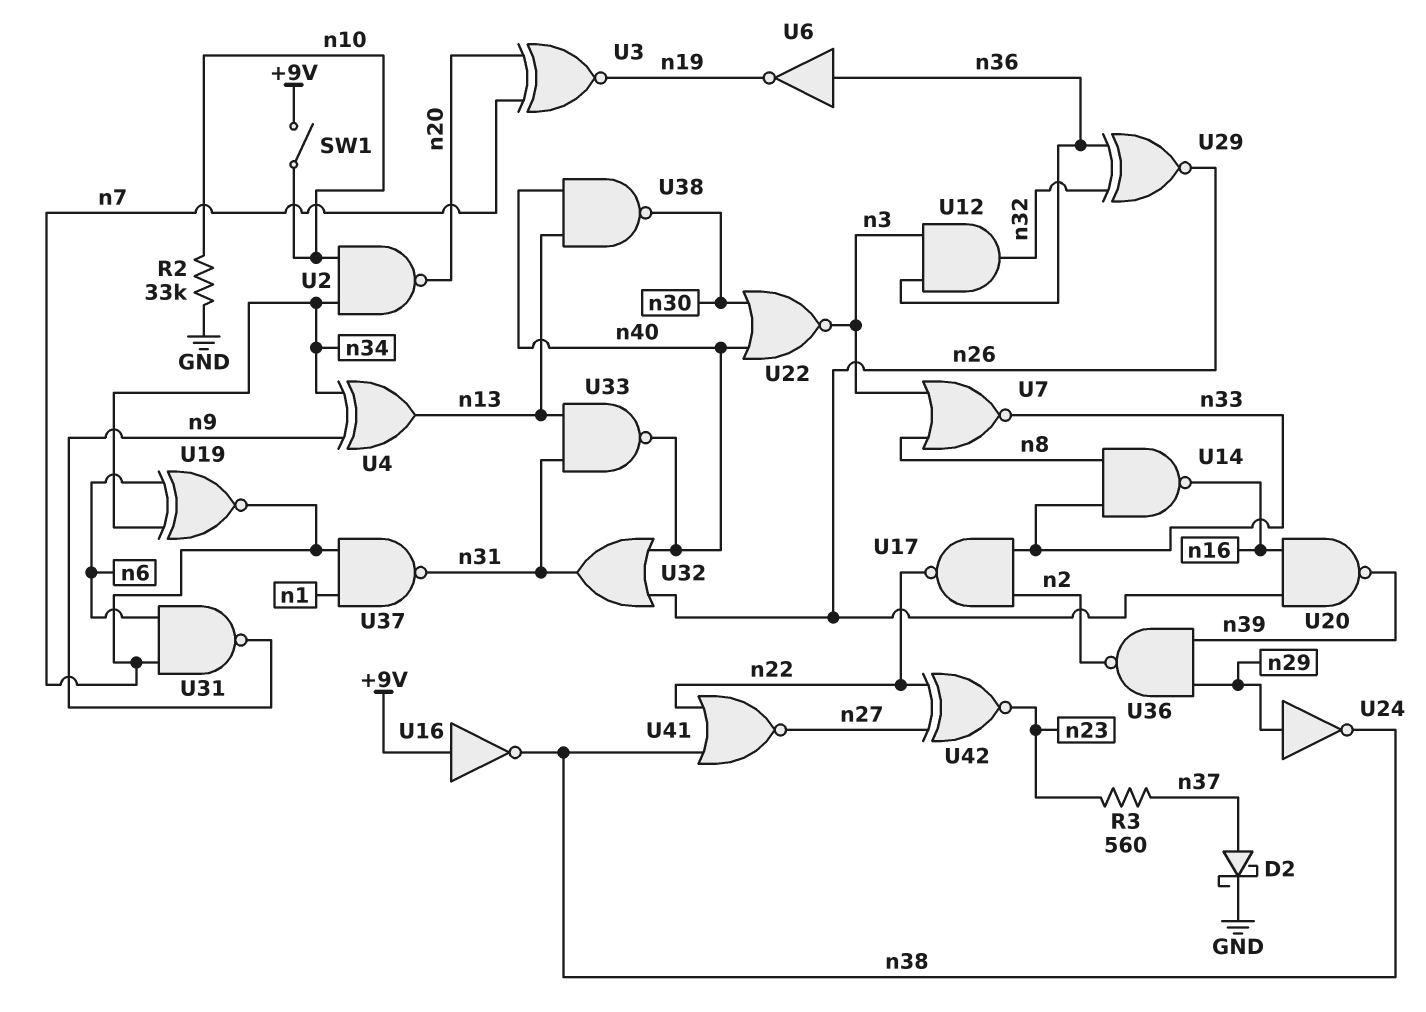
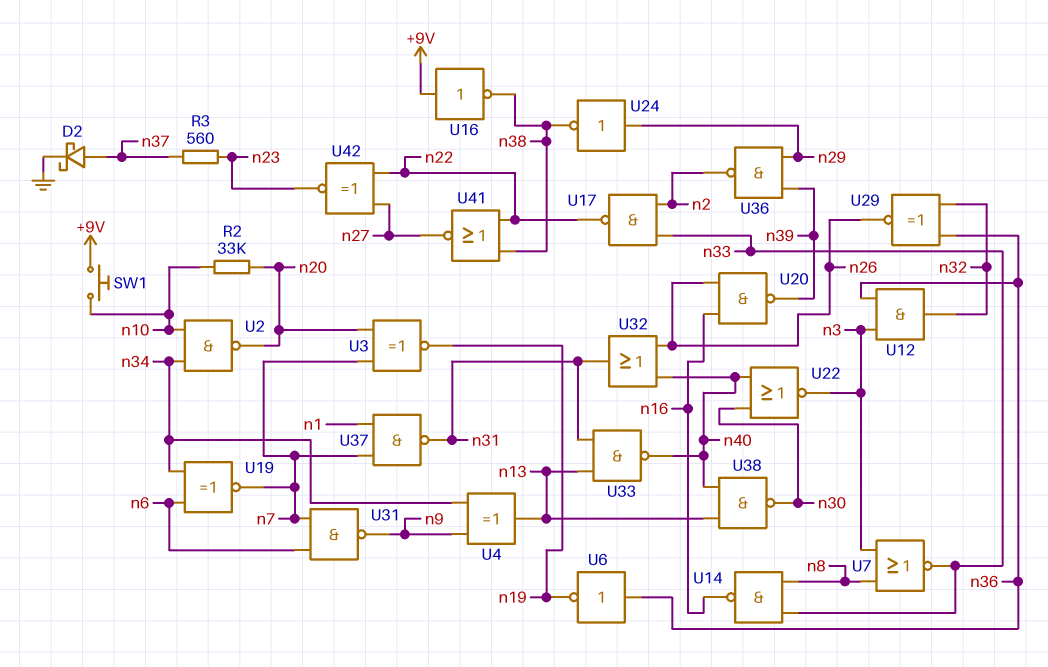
R2: 33k (GND, n10) -> 33k (n10, n20)
SW1: switch (+9V, n10) -> button (+9V, n10)

